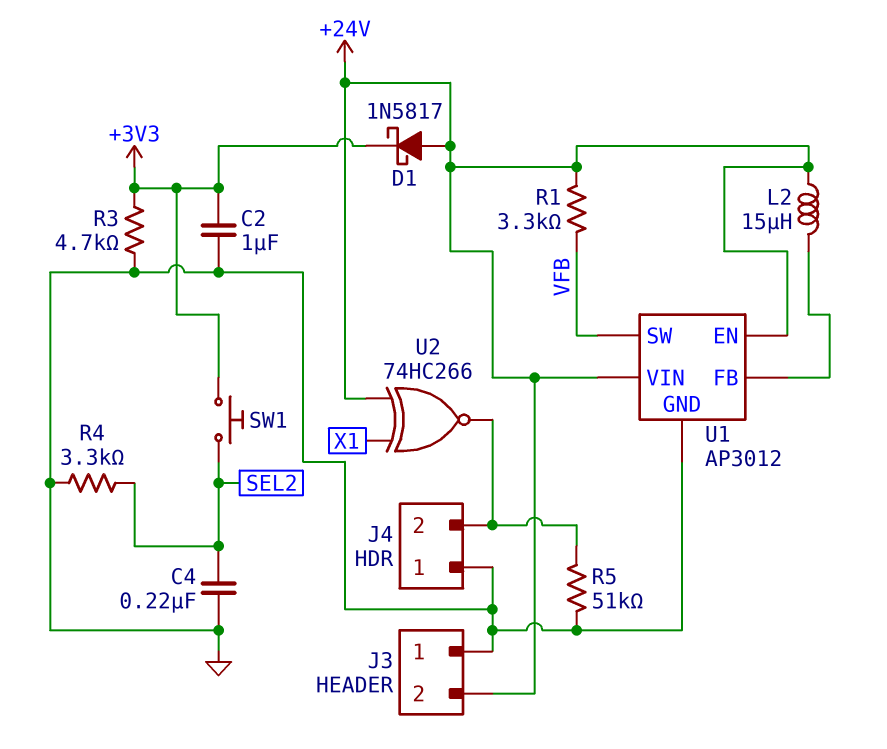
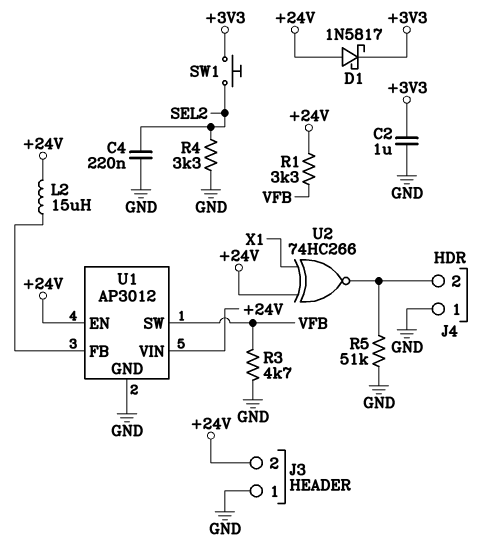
R3: 4.7k (+3V3, GND) -> 4.7k (GND, VFB)

